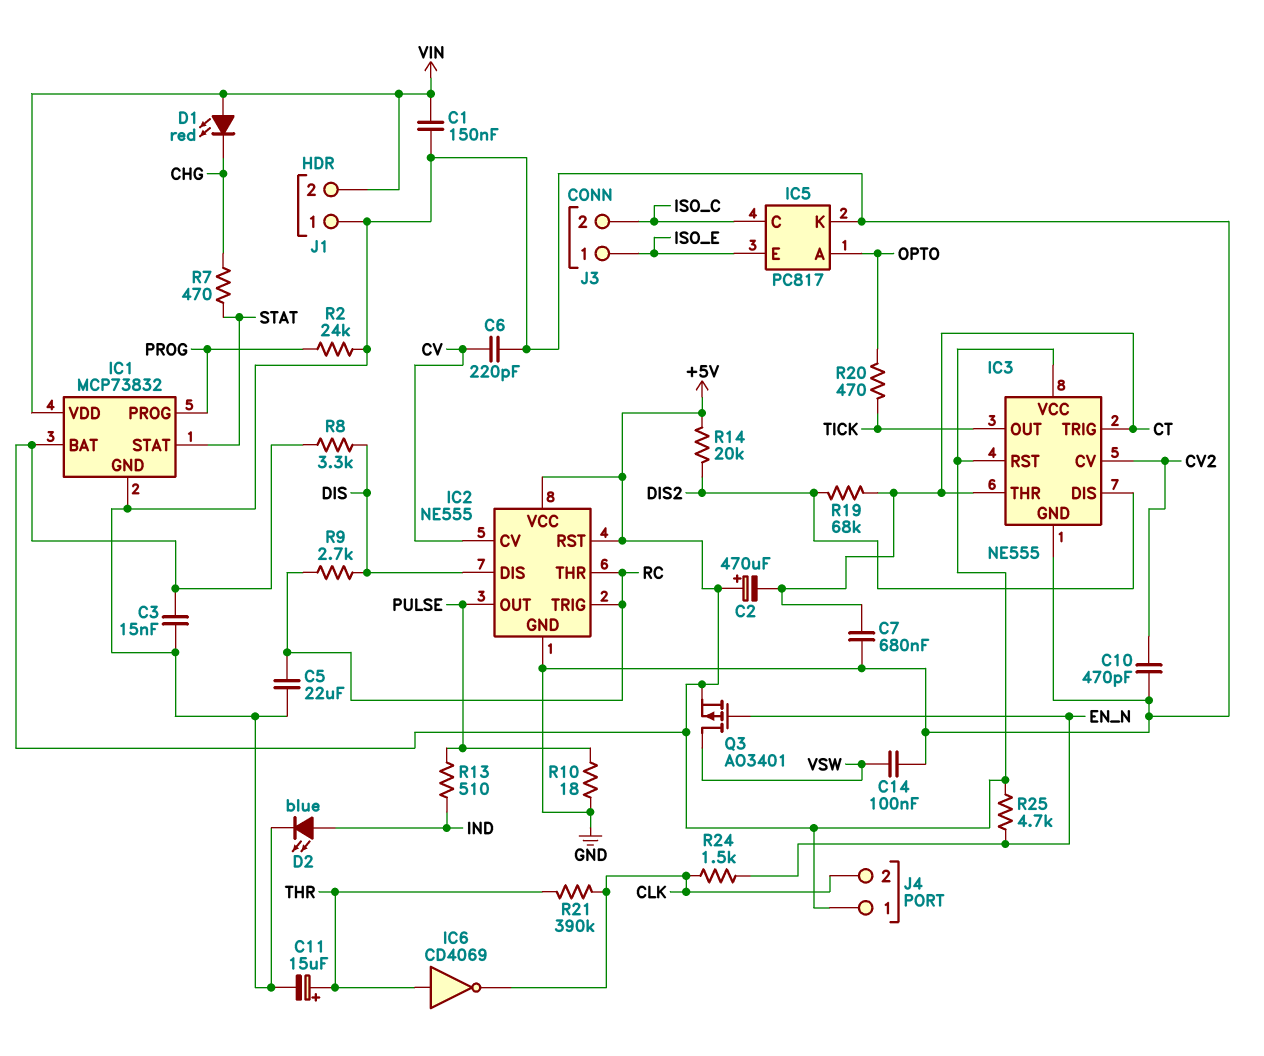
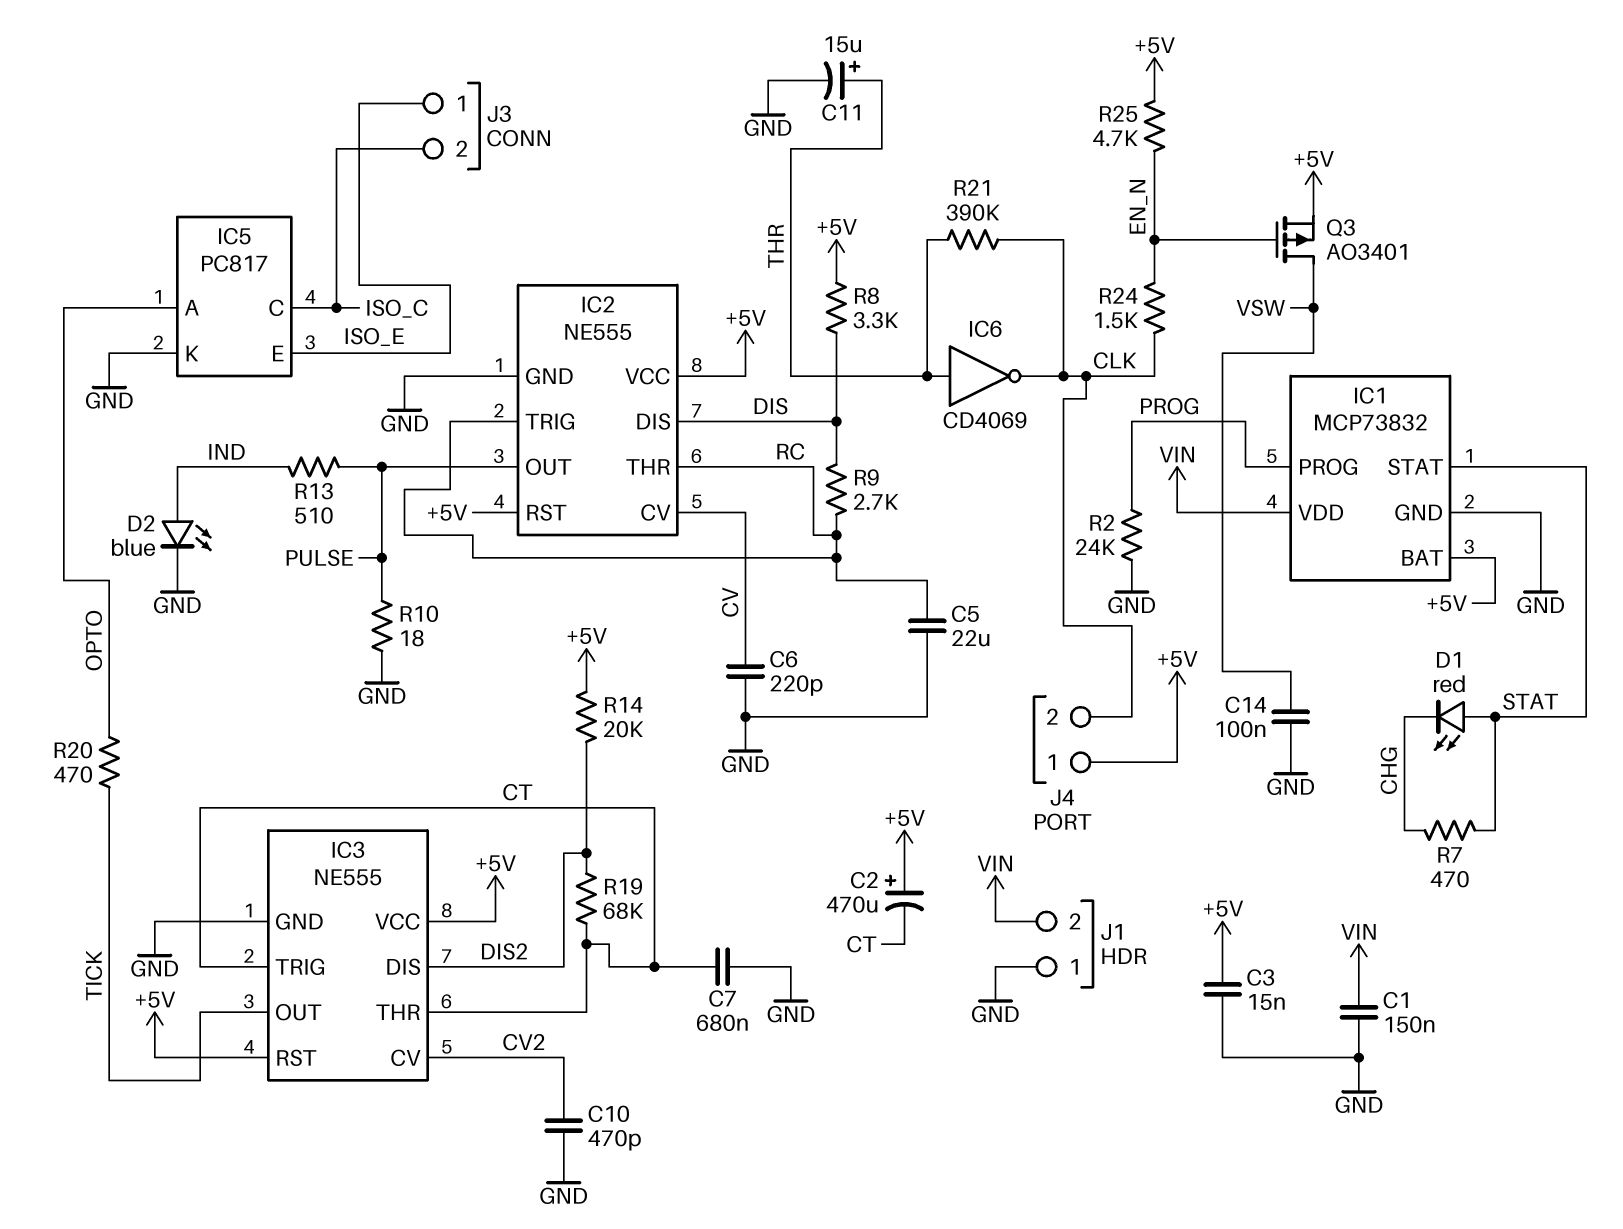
D1: LED red (A VIN, K CHG) -> LED red (A STAT, K CHG)

